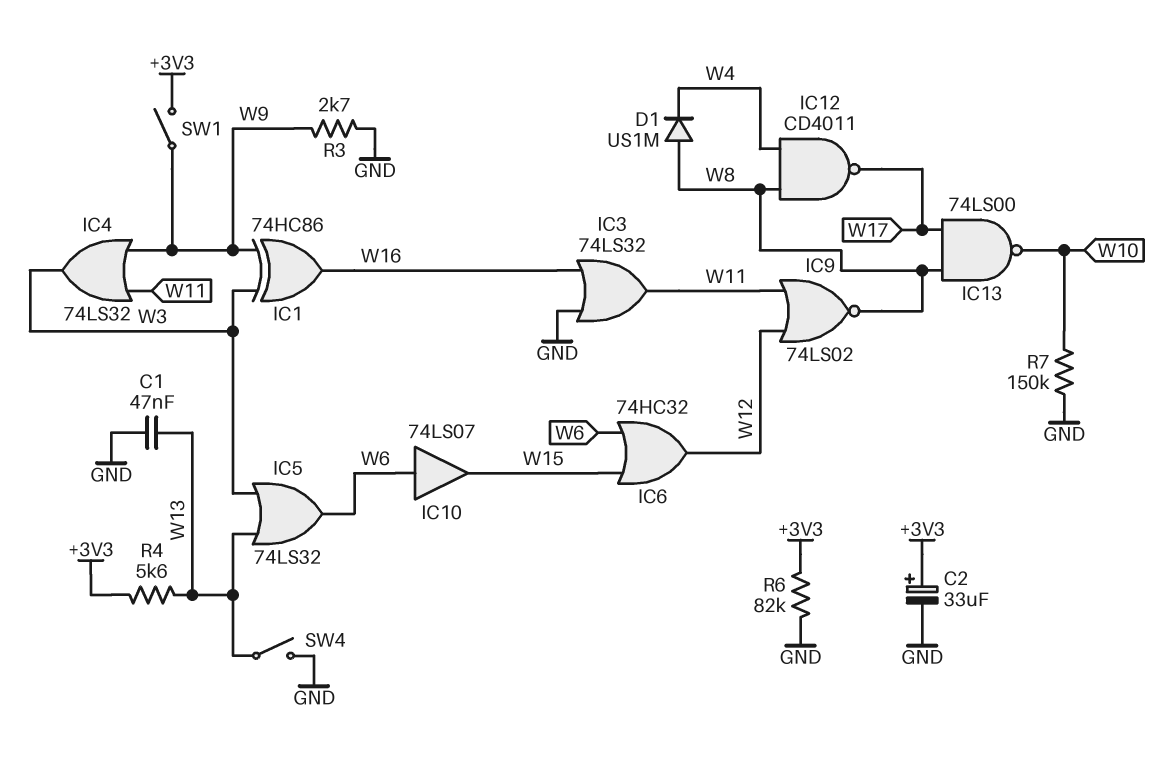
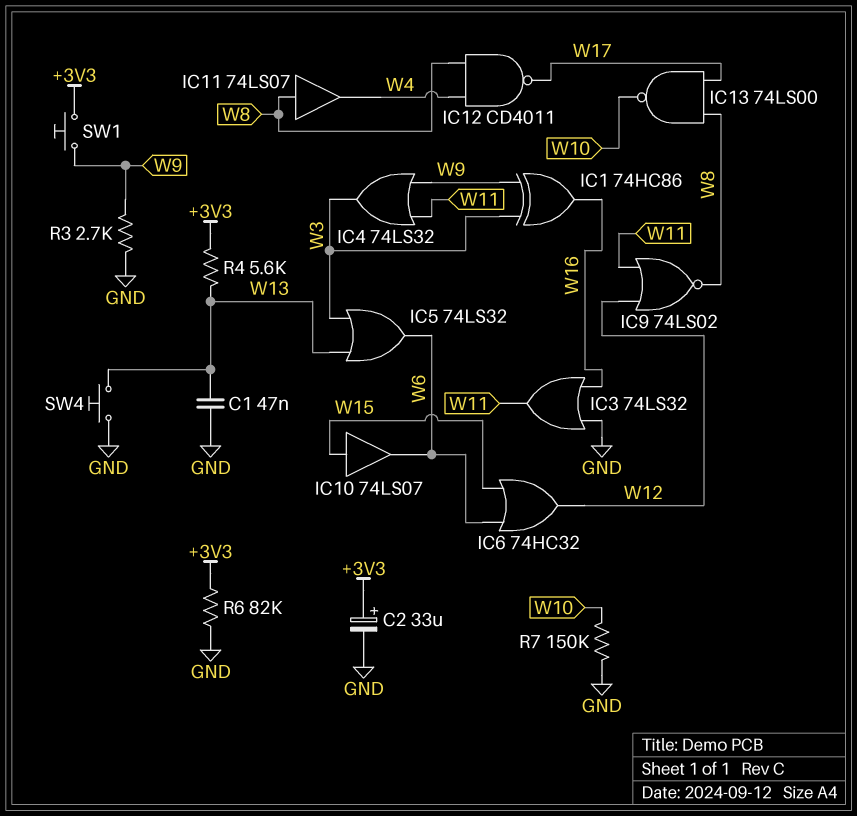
D1: diode US1M (A W8, K W4) -> none
IC10: buffer 74LS07 (in W6, out W15) -> buffer 74LS07 (in W15, out W6)
IC11: none -> buffer 74LS07 (in W8, out W4)
SW1: switch (+3V3, W9) -> button (+3V3, W9)
SW4: switch (GND, W13) -> button (GND, W13)

